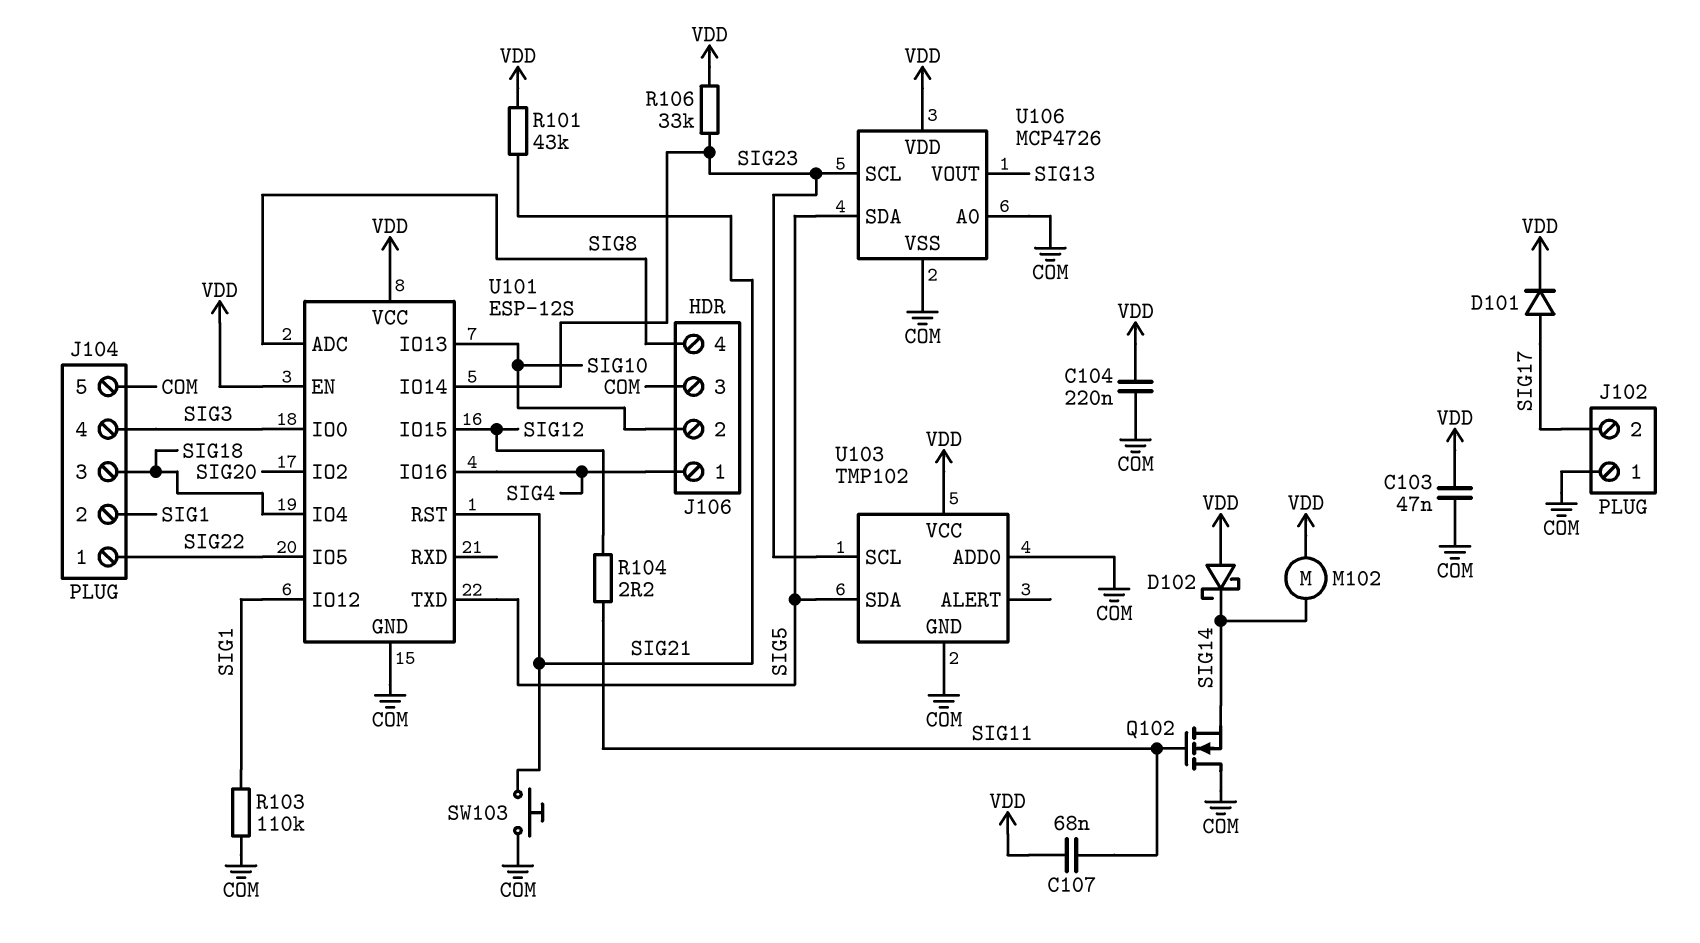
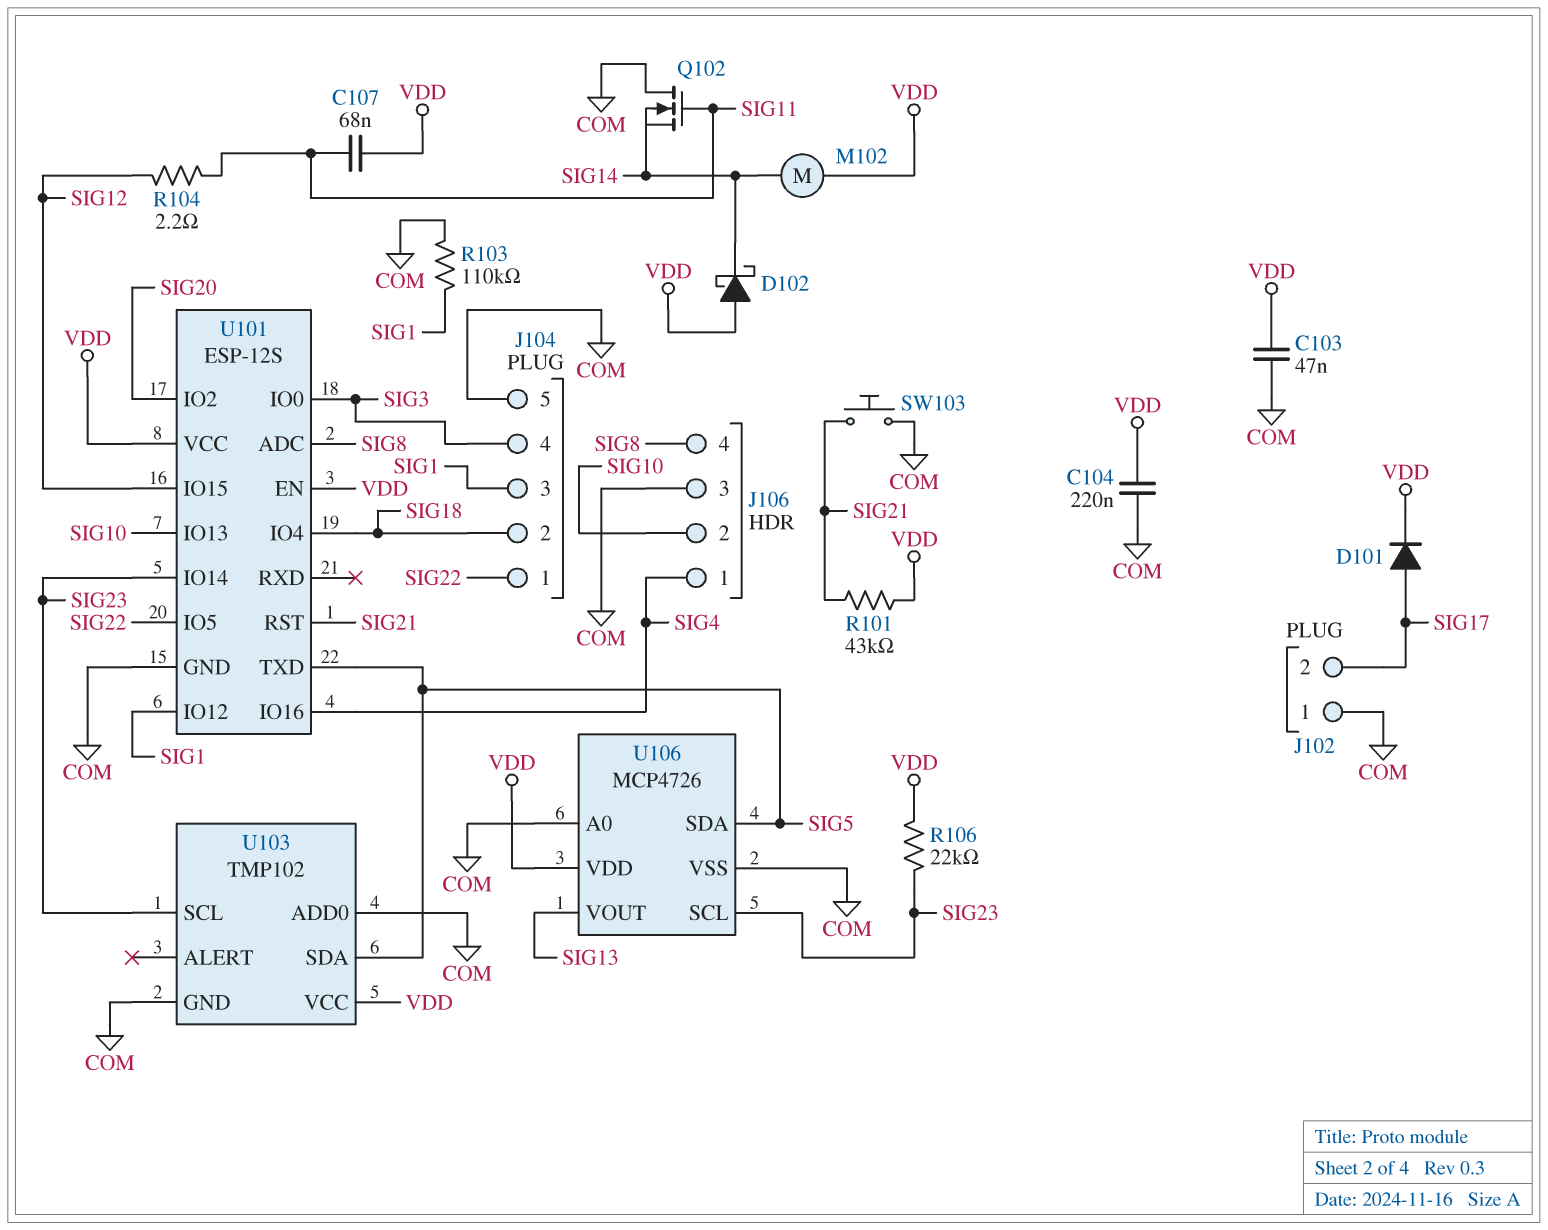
J104 pin 2: SIG1 -> SIG18
J104 pin 3: SIG18 -> SIG1
R106: 33k (SIG23, VDD) -> 22k (SIG23, VDD)

